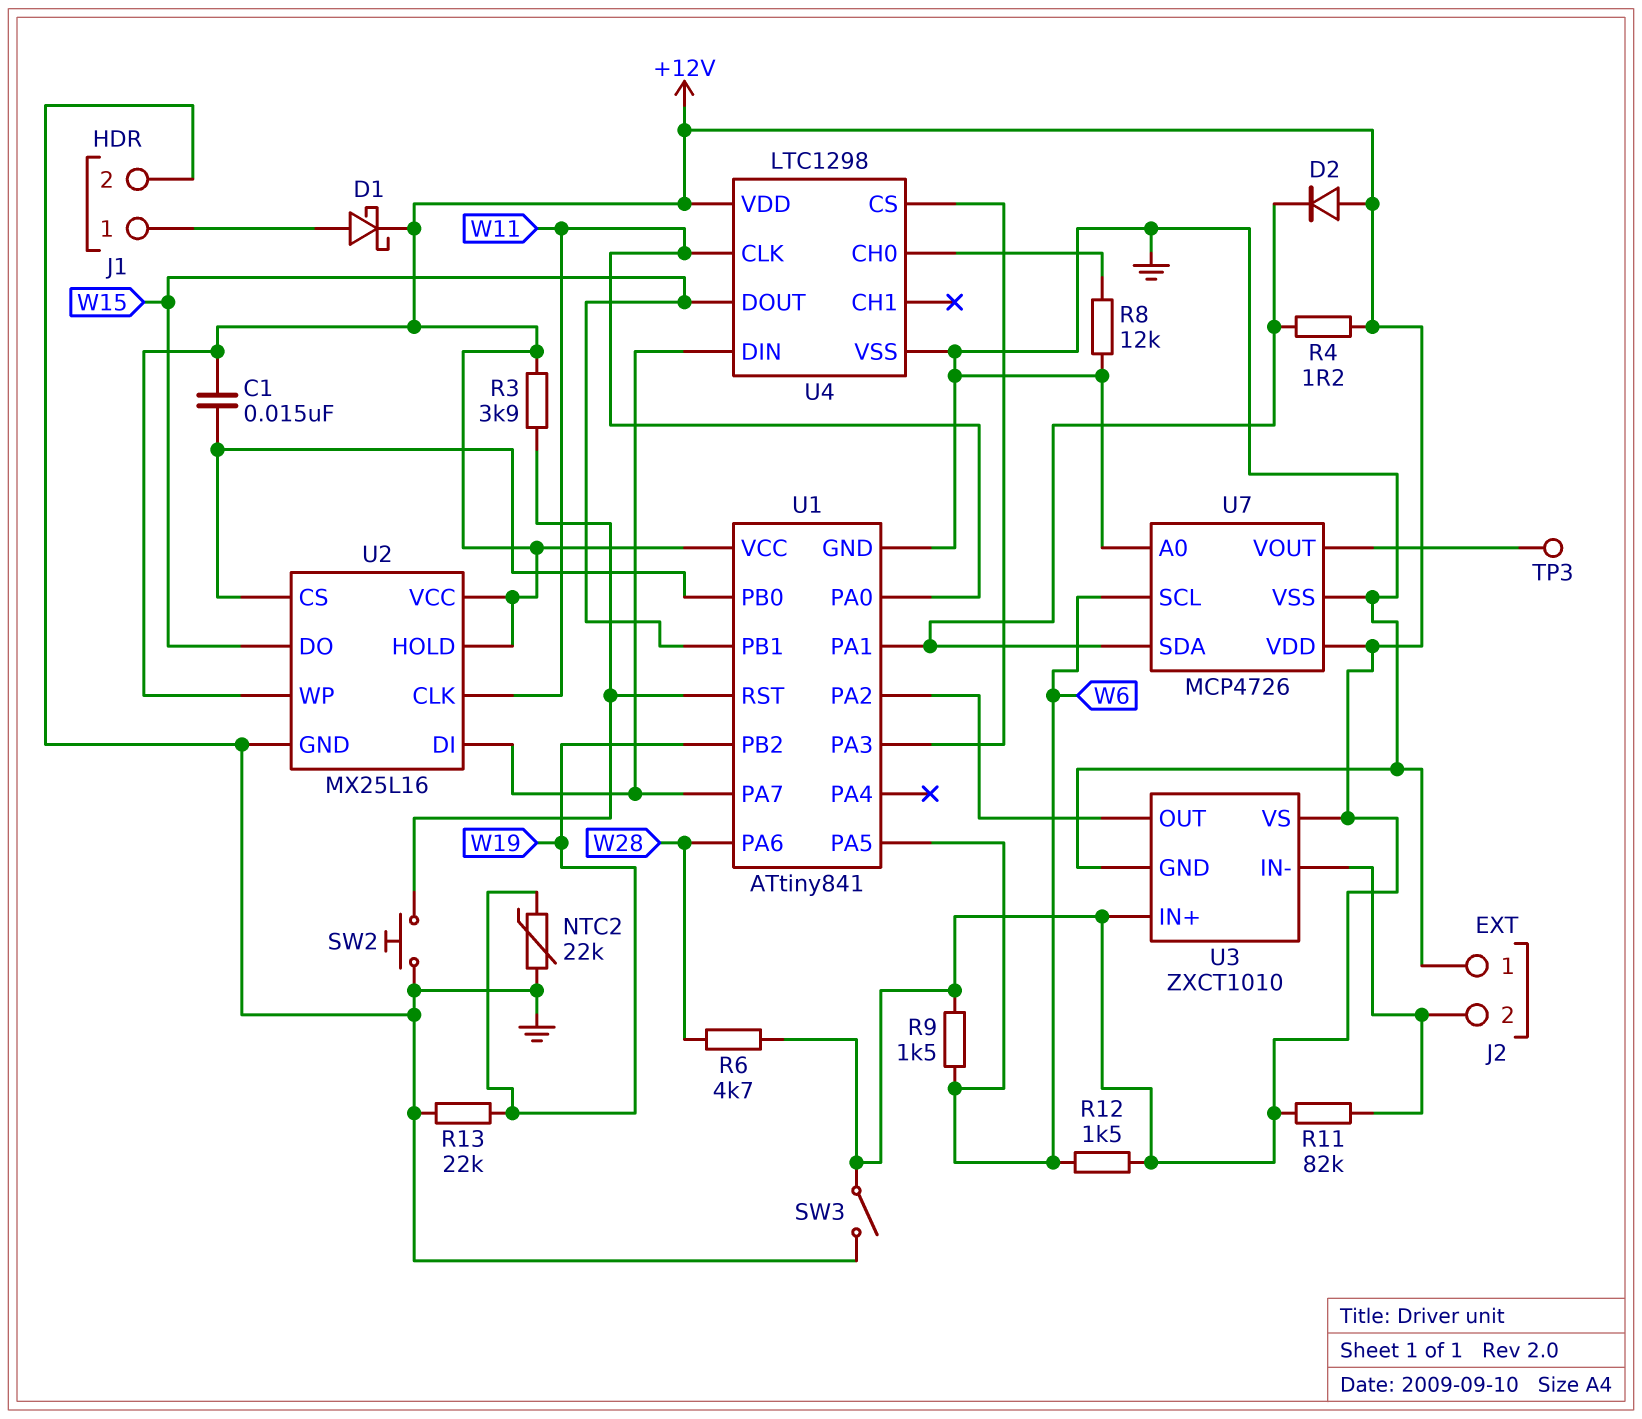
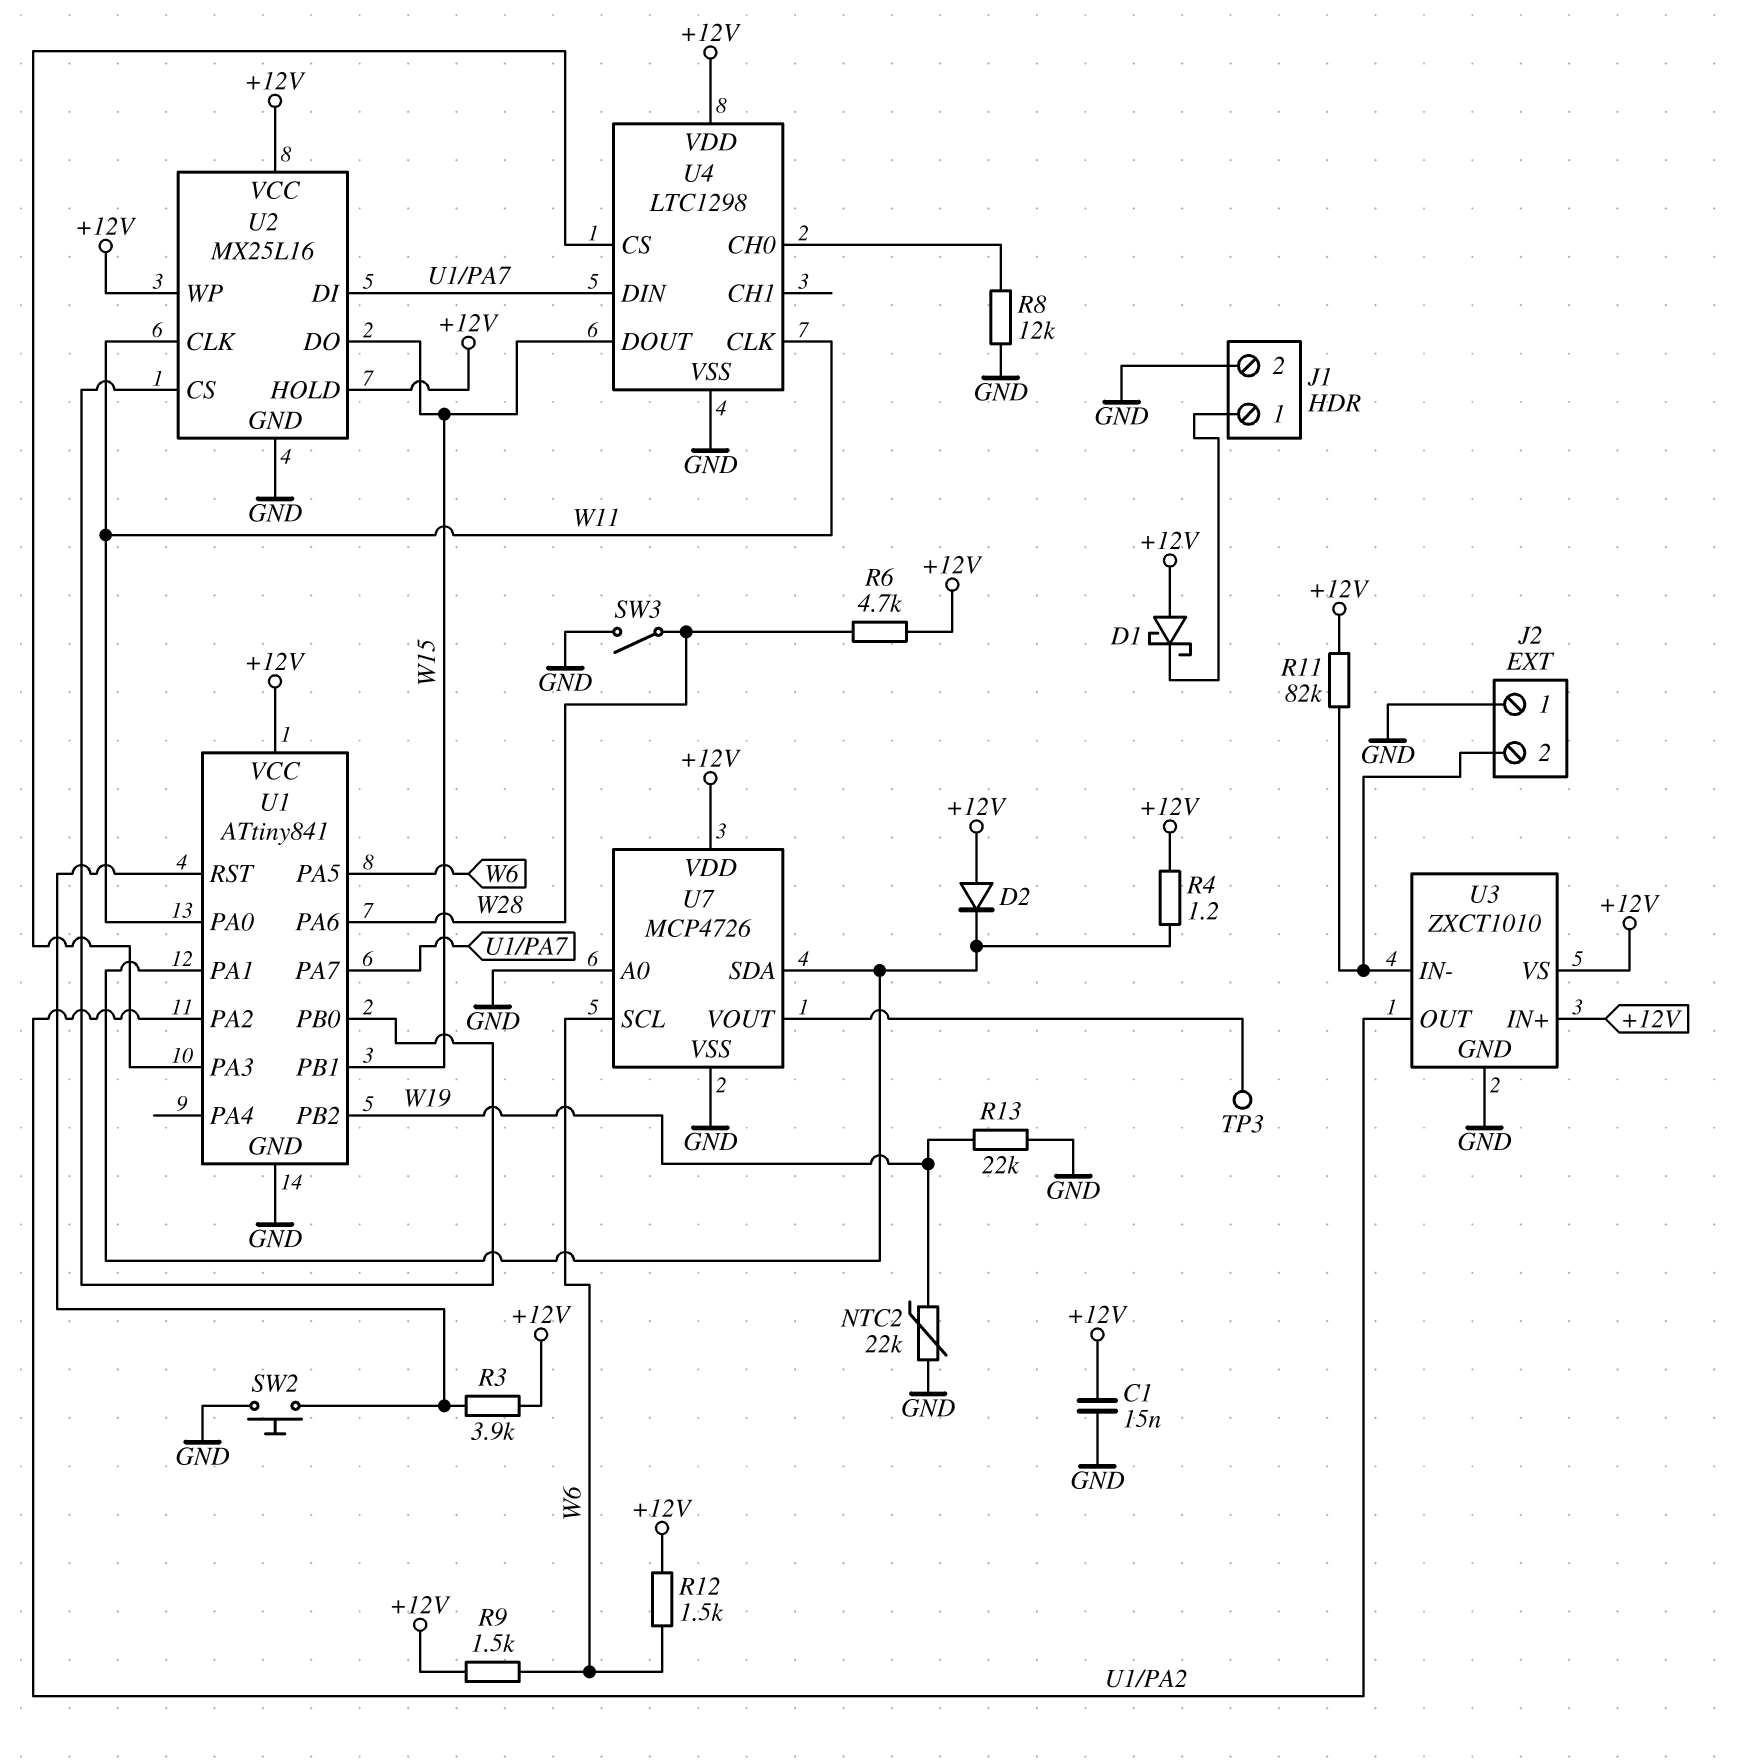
C1: 15nF (+12V, U1/PB0) -> 15nF (+12V, GND)
D1: schottky (A J1/1, K +12V) -> schottky (A +12V, K J1/1)
SW3: switch (+12V, GND) -> switch (GND, W28)

